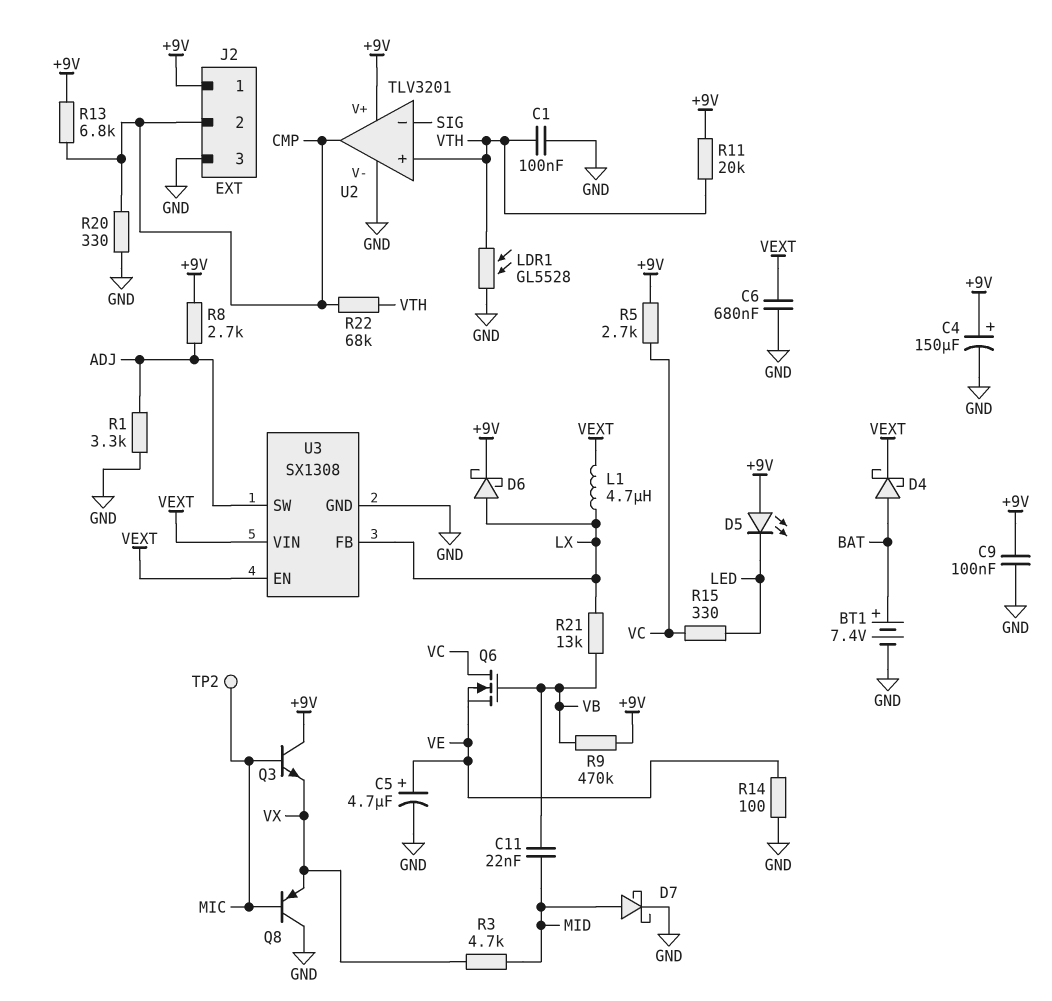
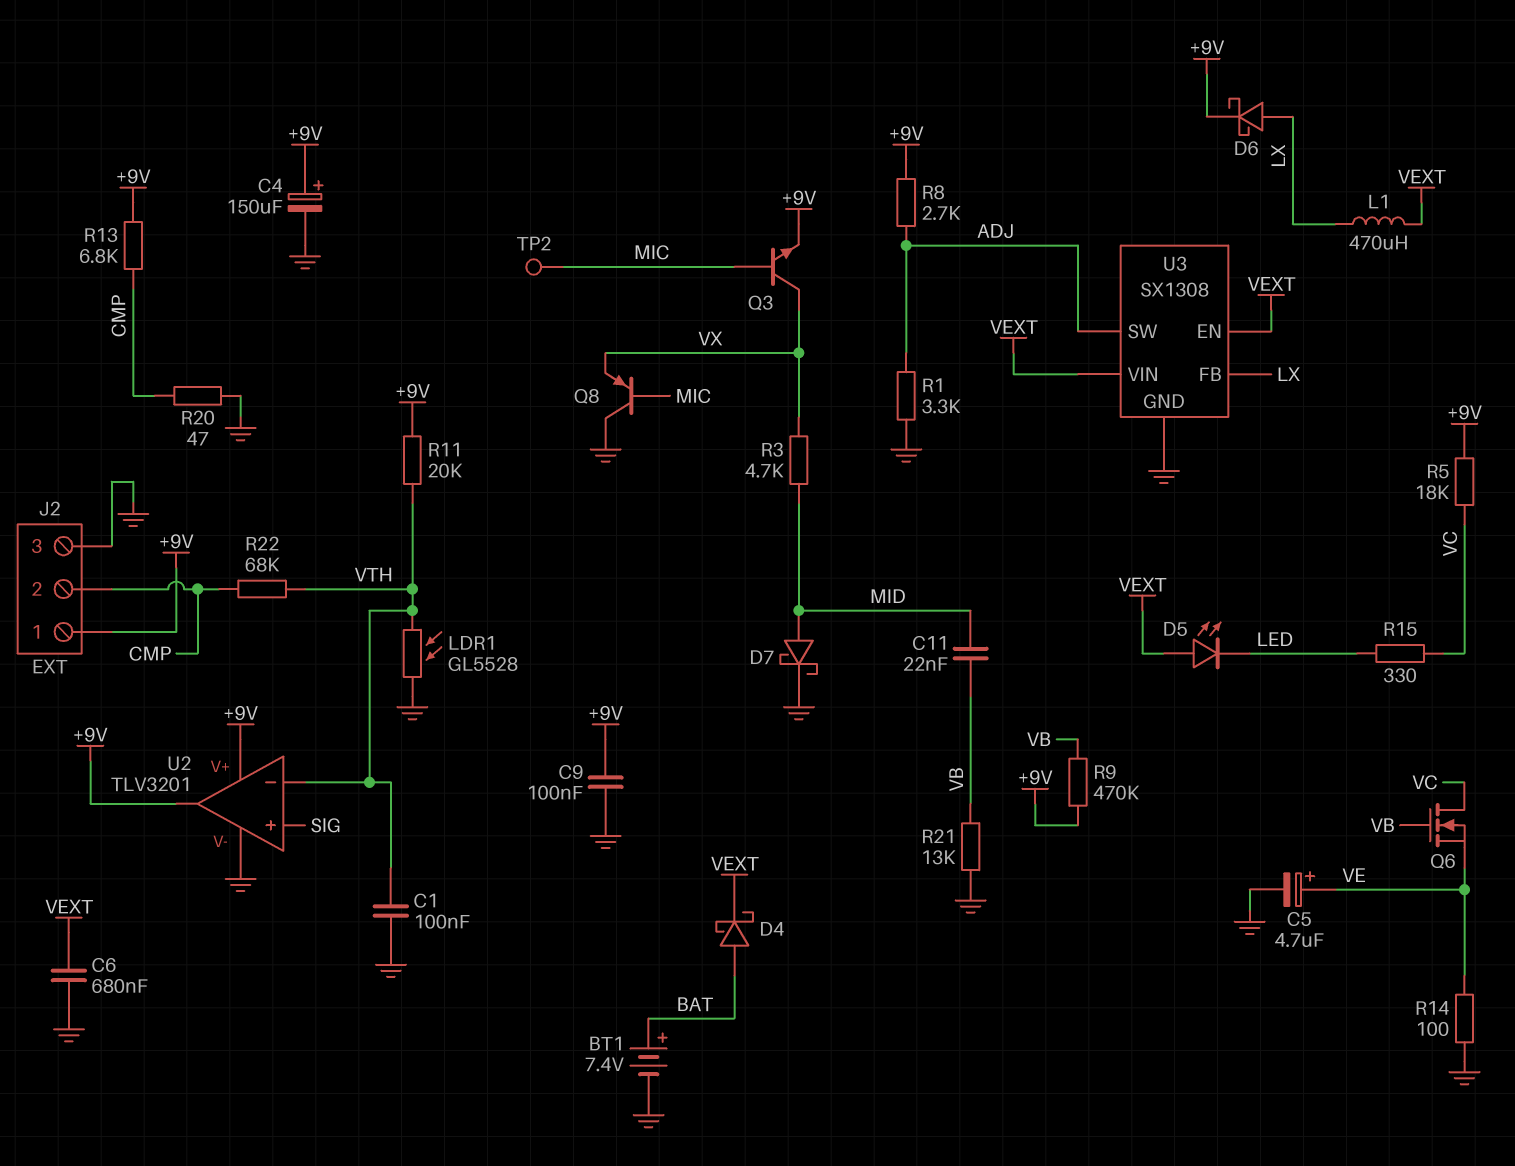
D5: LED (A +9V, K LED) -> LED (A VEXT, K LED)
L1: 4.7uH (LX, VEXT) -> 470uH (LX, VEXT)
Q3: NPN (B MIC, C +9V, E VX) -> NPN (B MIC, C VX, E +9V)
R5: 2.7k (+9V, VC) -> 18k (+9V, VC)
R20: 330 (CMP, GND) -> 47 (CMP, GND)
R21: 13k (LX, VB) -> 13k (GND, VB)
U2 pin in+: VTH -> SIG
U2 pin in-: SIG -> VTH
U2 pin out: CMP -> +9V

